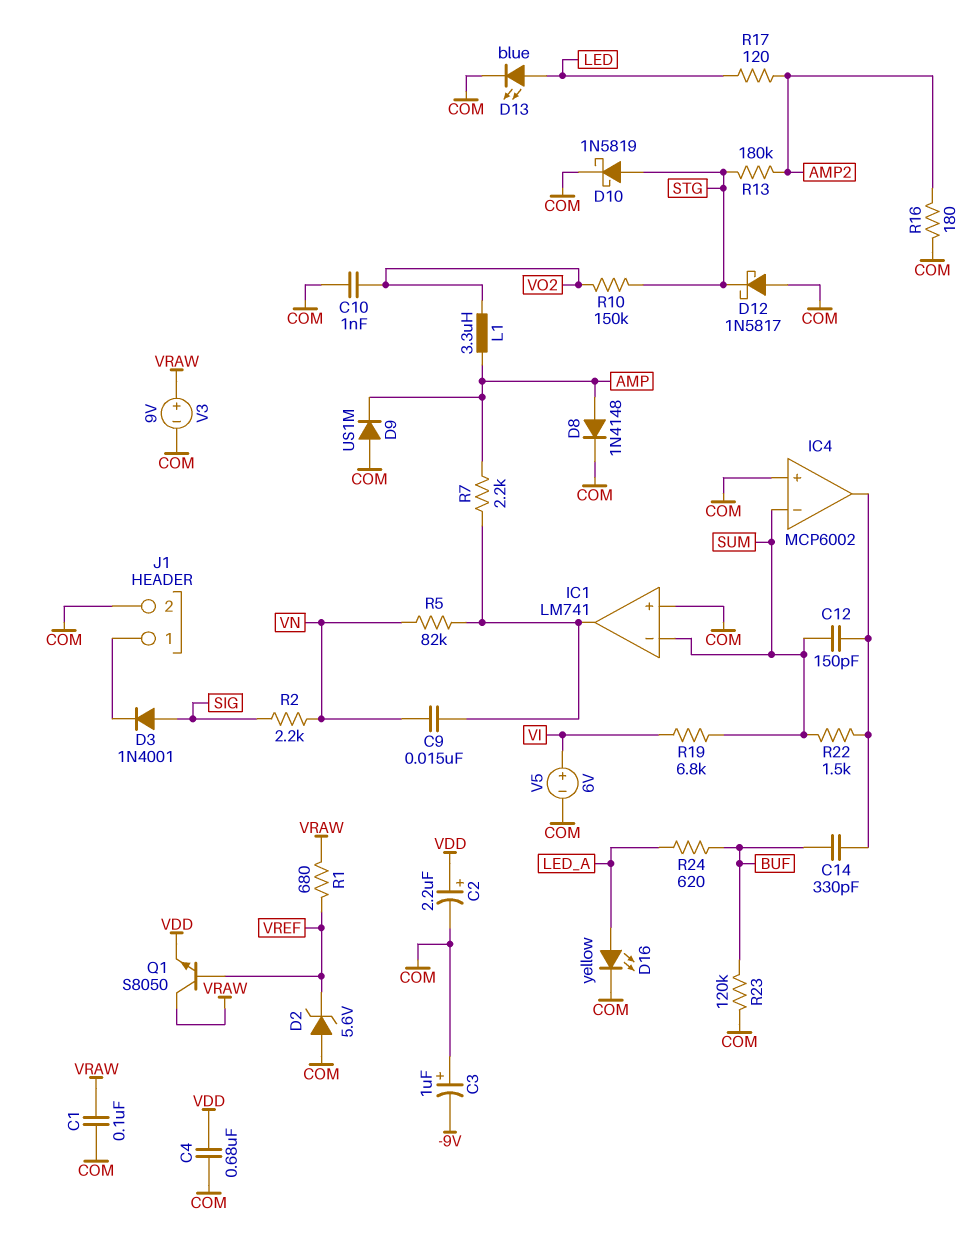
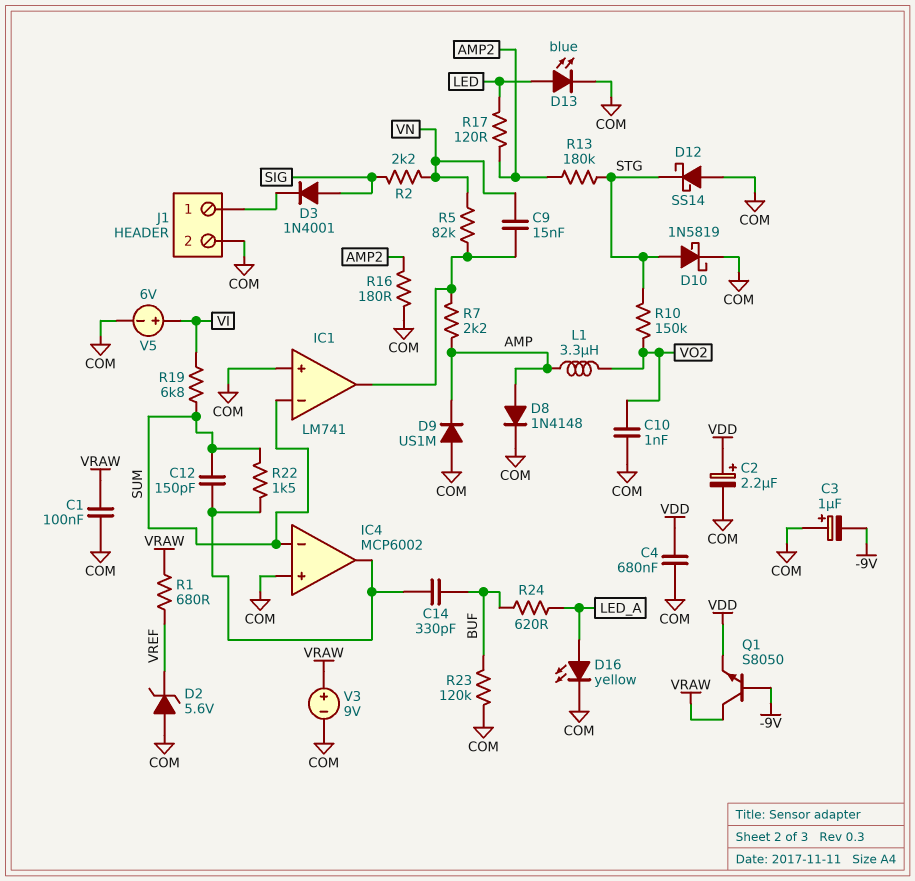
D12: schottky 1N5817 (A COM, K STG) -> schottky SS14 (A COM, K STG)
Q1: NPN S8050 (B VREF, C VRAW, E VDD) -> NPN S8050 (B -9V, C VRAW, E VDD)

